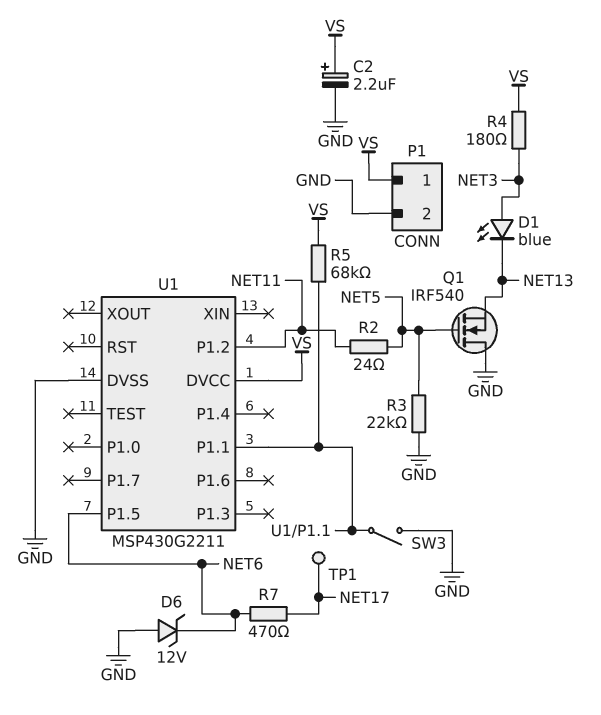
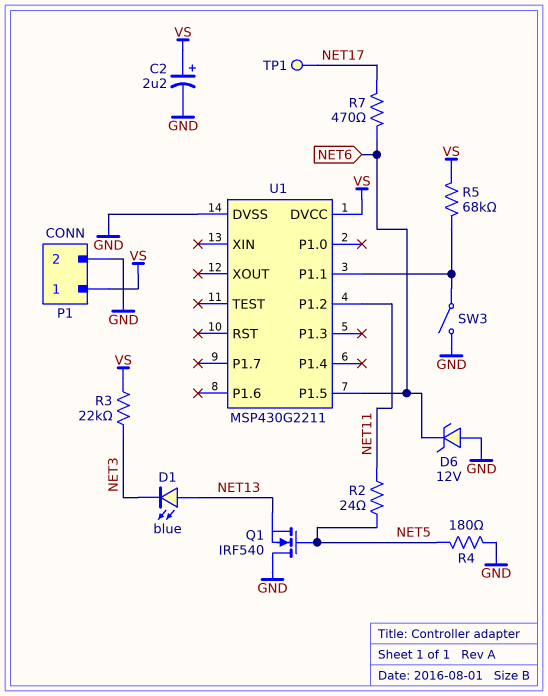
D1: LED blue (A NET3, K NET13) -> LED blue (A NET13, K NET3)
R3: 22k (GND, NET5) -> 22k (NET3, VS)
R4: 180 (NET3, VS) -> 180 (GND, NET5)

